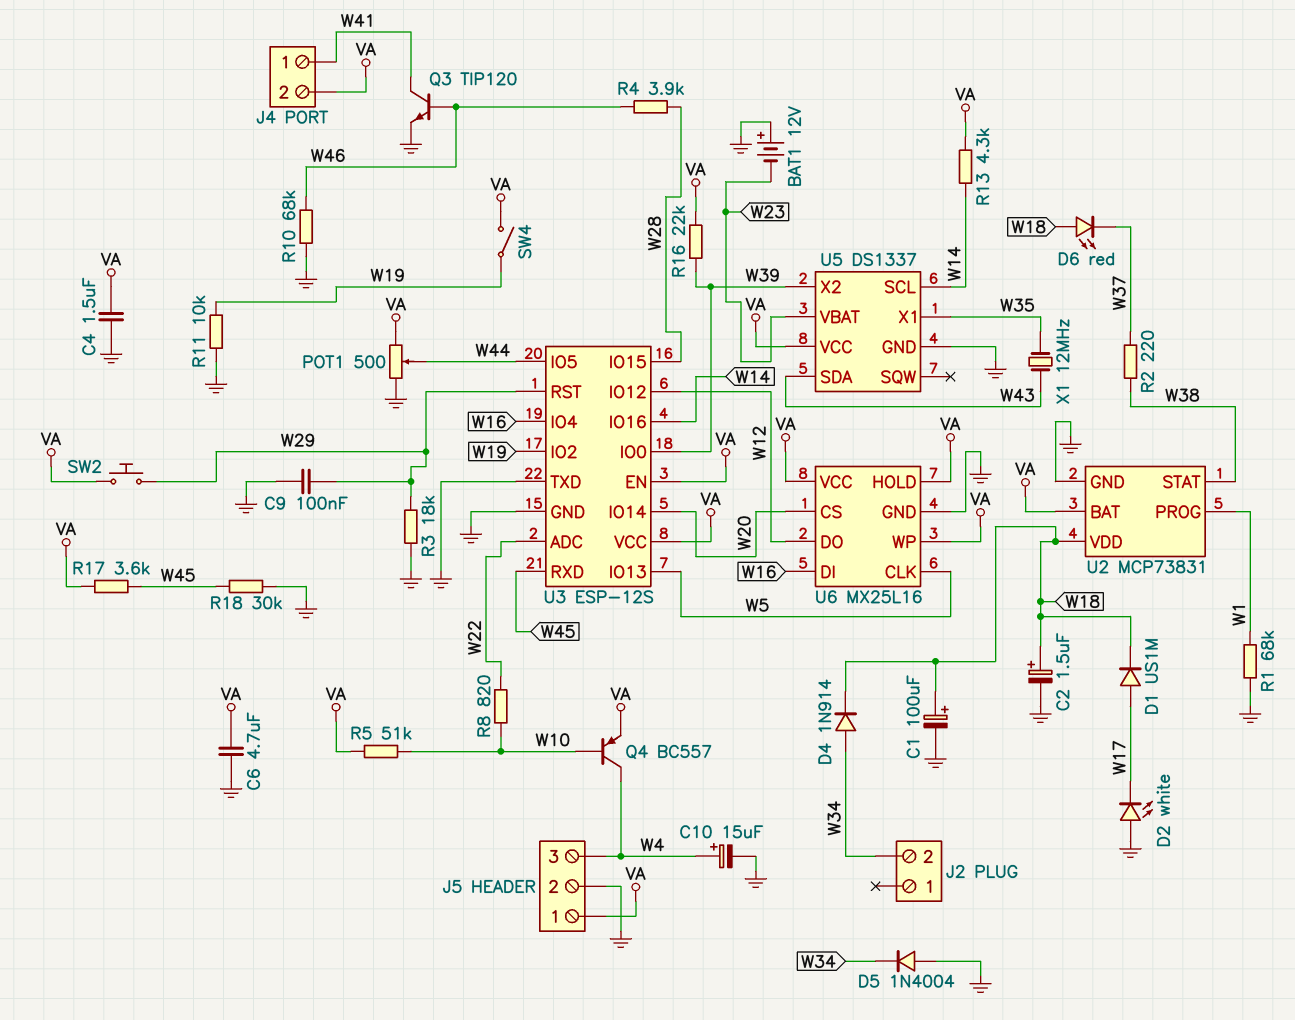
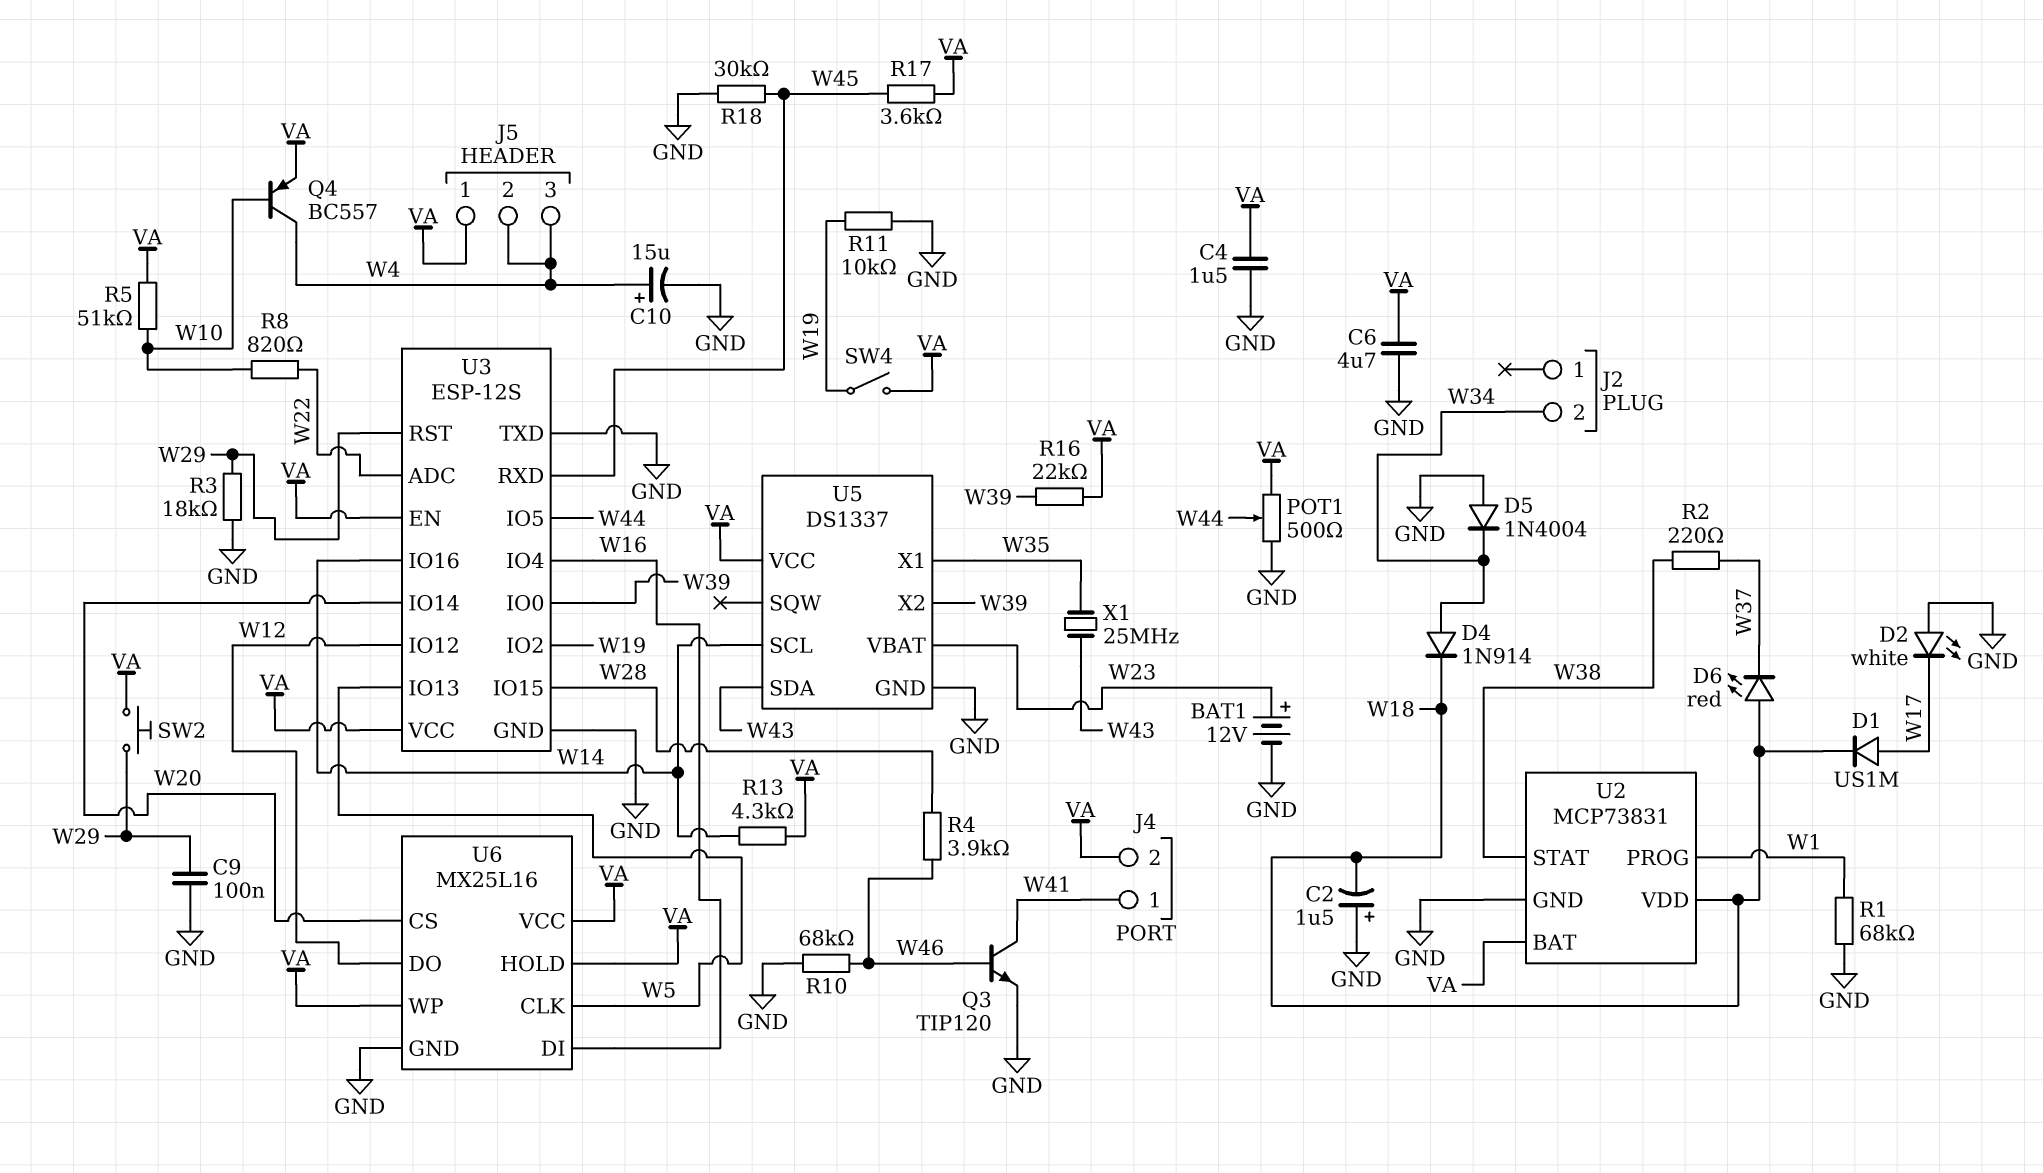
BAT1: 12V (plus GND, minus W23) -> 12V (plus W23, minus GND)
C1: 100uF (plus W18, minus GND) -> none
C2: 1.5uF (plus W18, minus GND) -> 1.5uF (plus GND, minus W18)
J5 pin 2: GND -> W4
X1: 12MHz (W35, W43) -> 25MHz (W35, W43)

